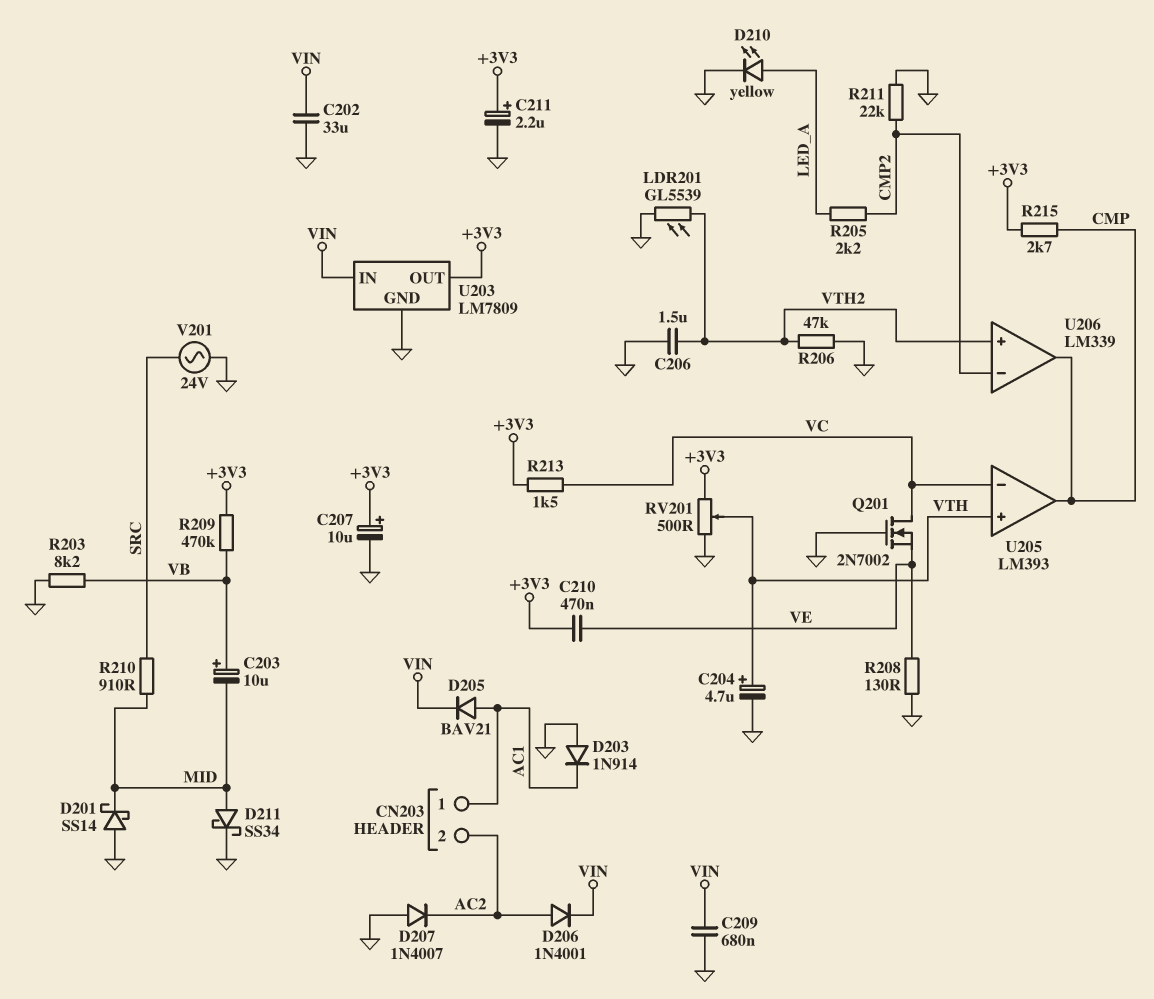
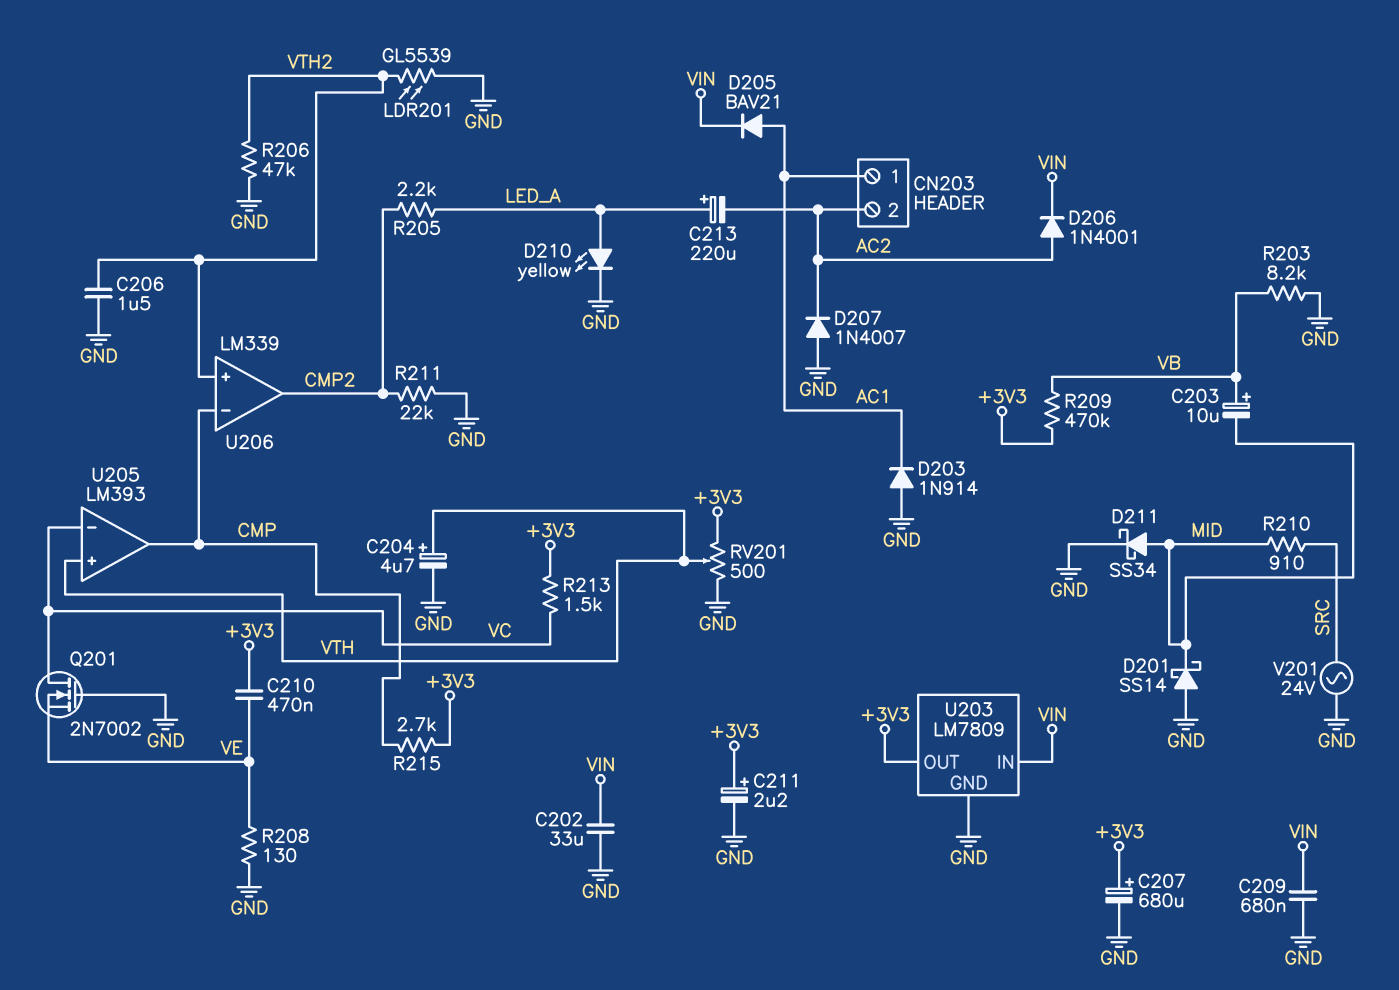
C207: 10uF (plus +3V3, minus GND) -> 680uF (plus +3V3, minus GND)
C213: none -> 220uF (plus LED_A, minus AC2)
U206 pin in-: CMP2 -> CMP
U206 pin out: CMP -> CMP2

